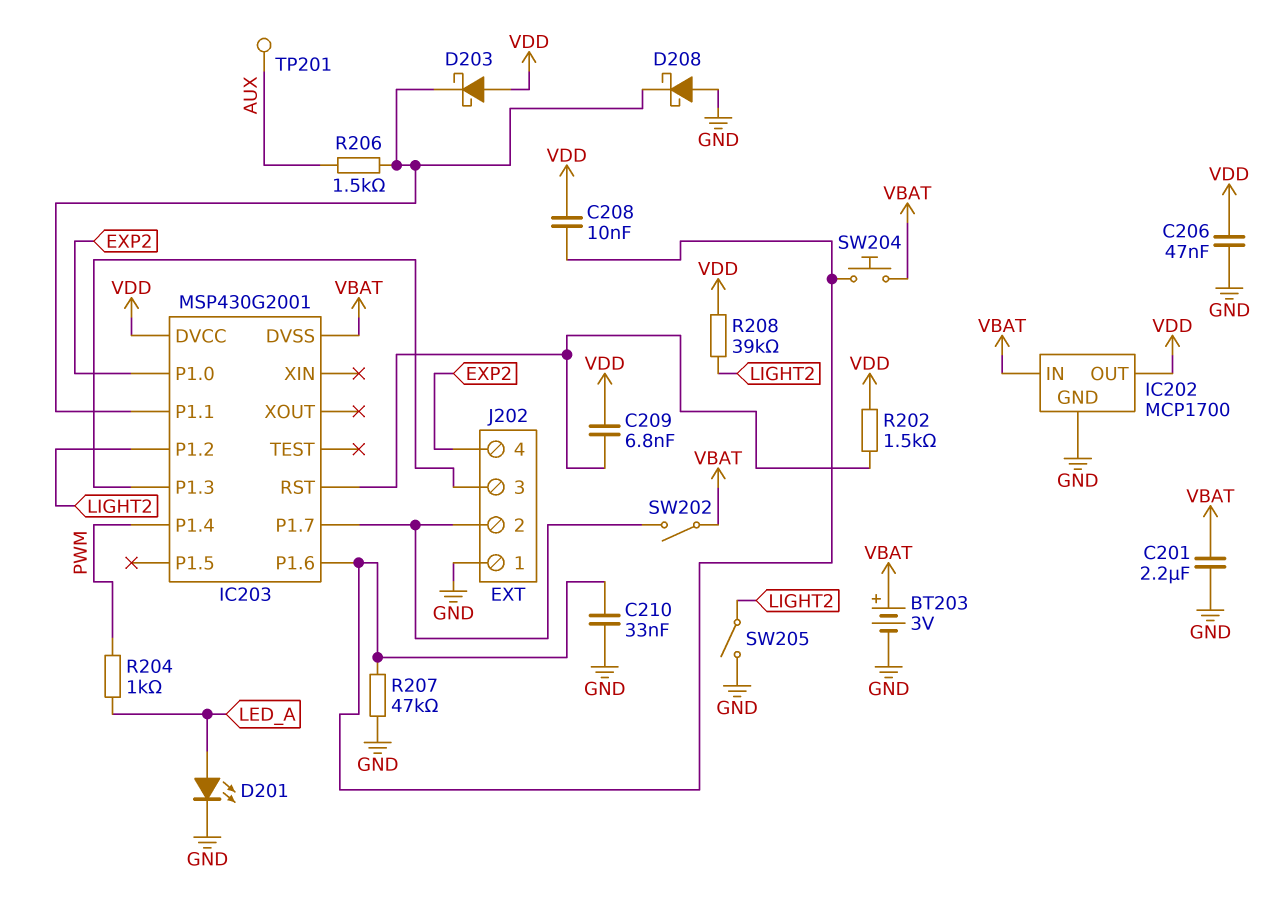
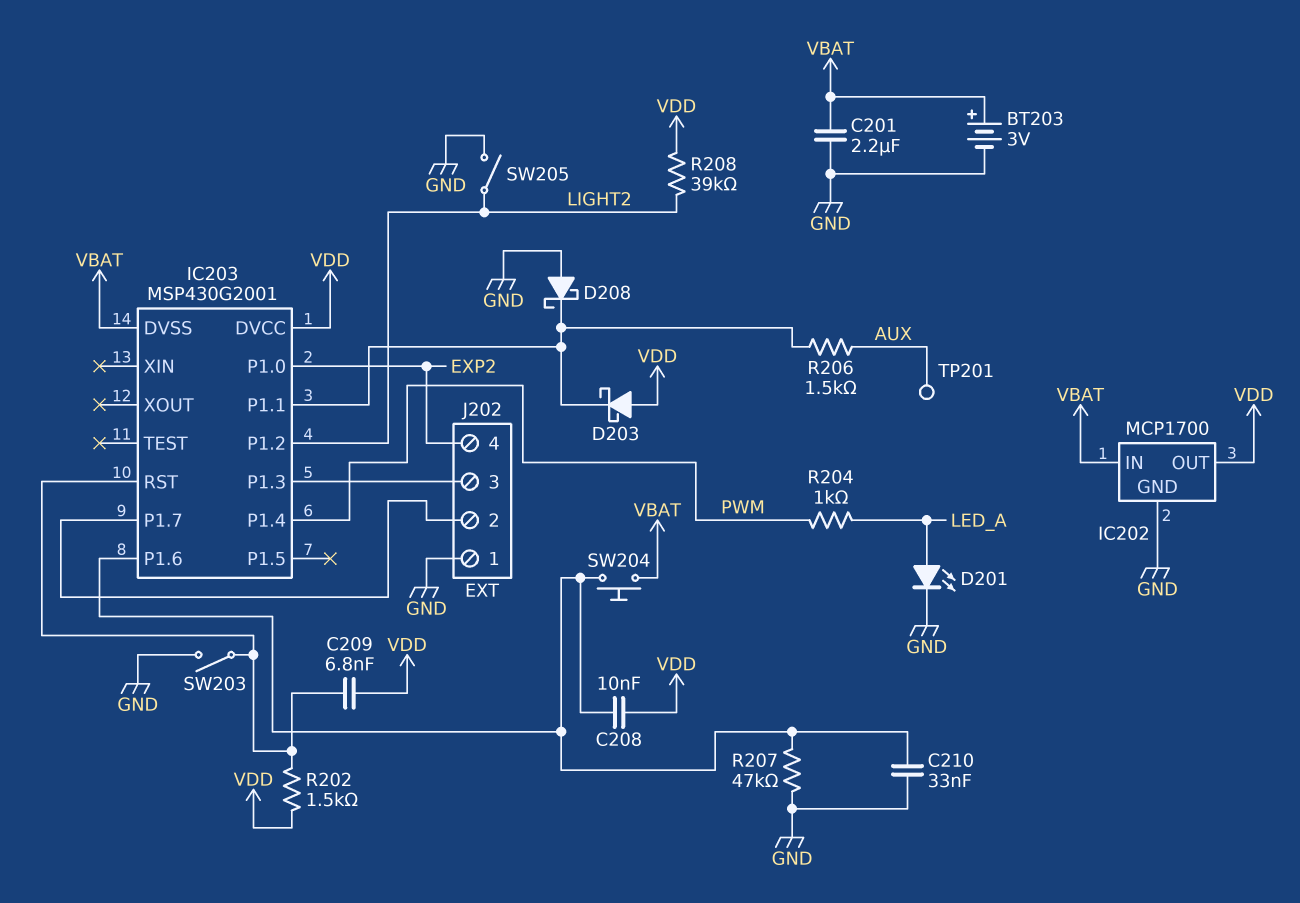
C206: 47nF (GND, VDD) -> none
SW202: switch (IC203/P1.7, VBAT) -> none
SW203: none -> switch (GND, IC203/RST)

